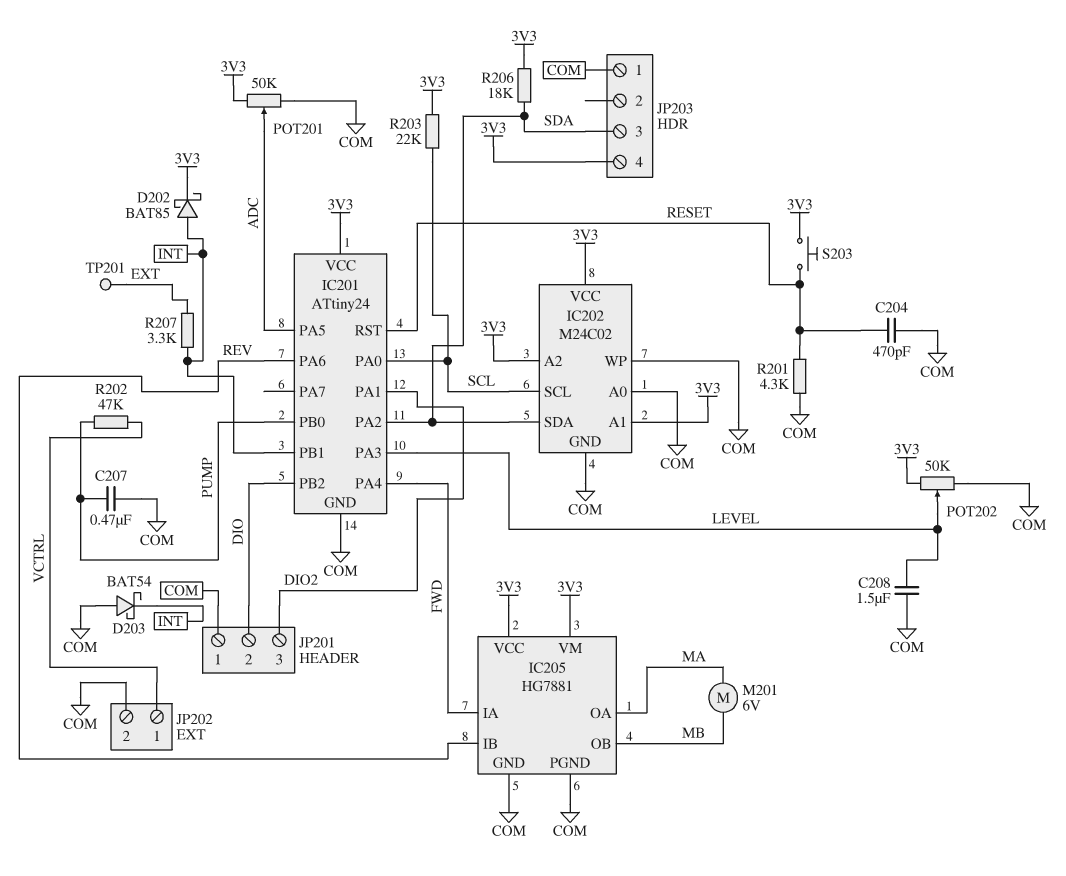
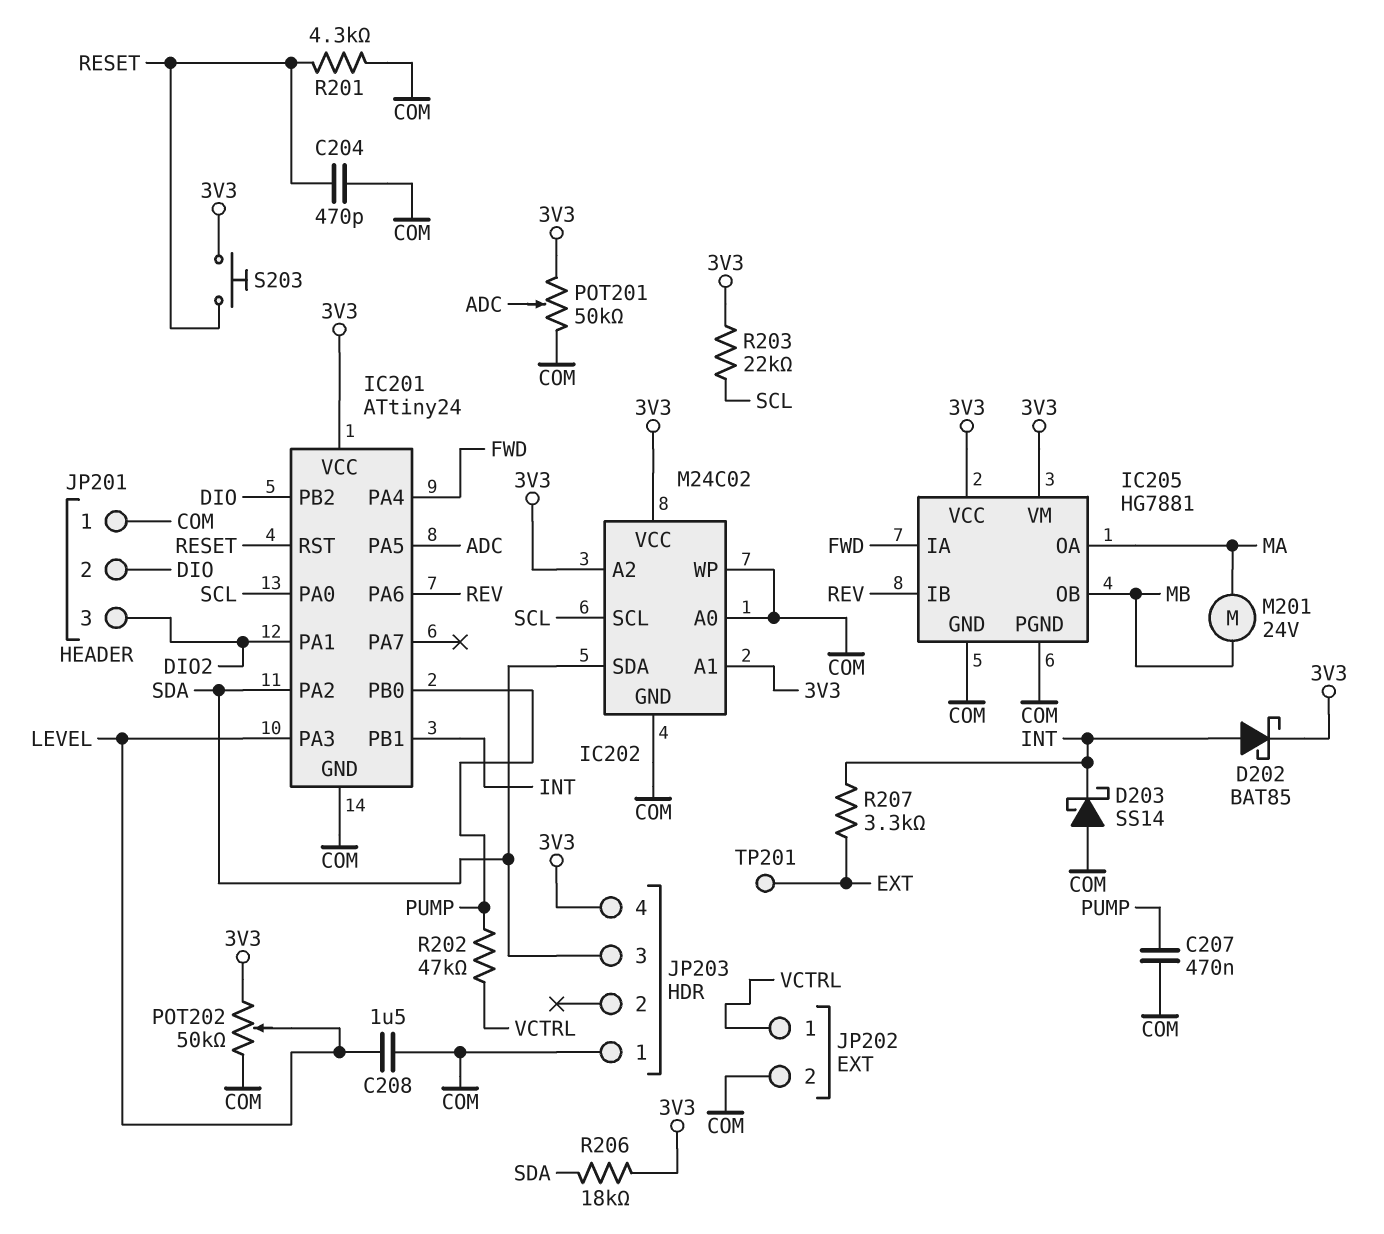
D203: schottky BAT54 (A COM, K INT) -> schottky SS14 (A COM, K INT)
M201: motor 6V (MA, MB) -> motor 24V (MA, MB)

